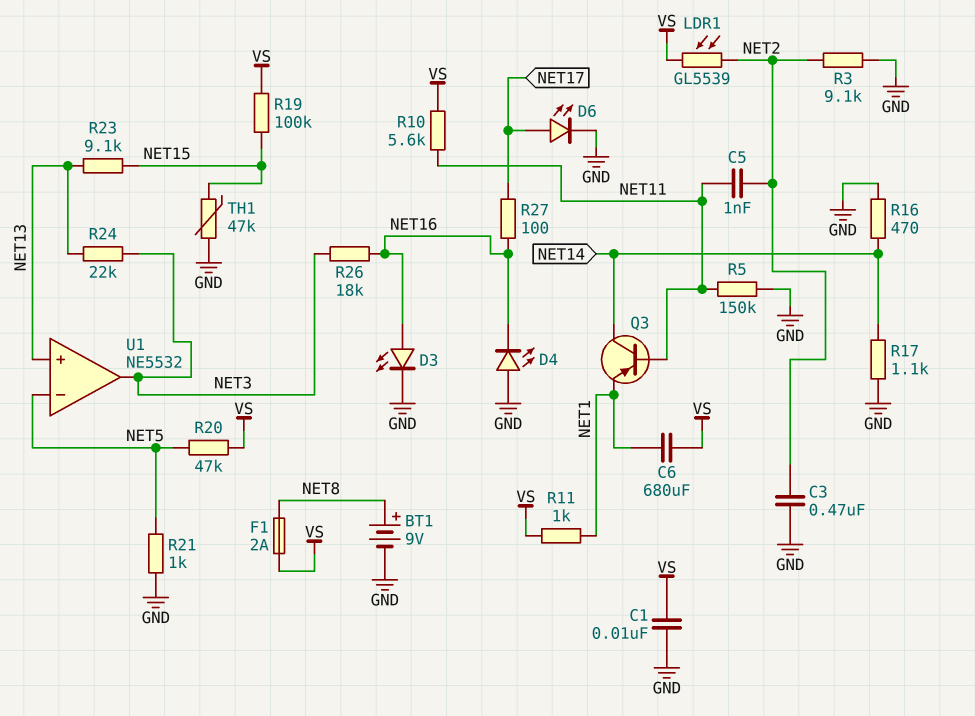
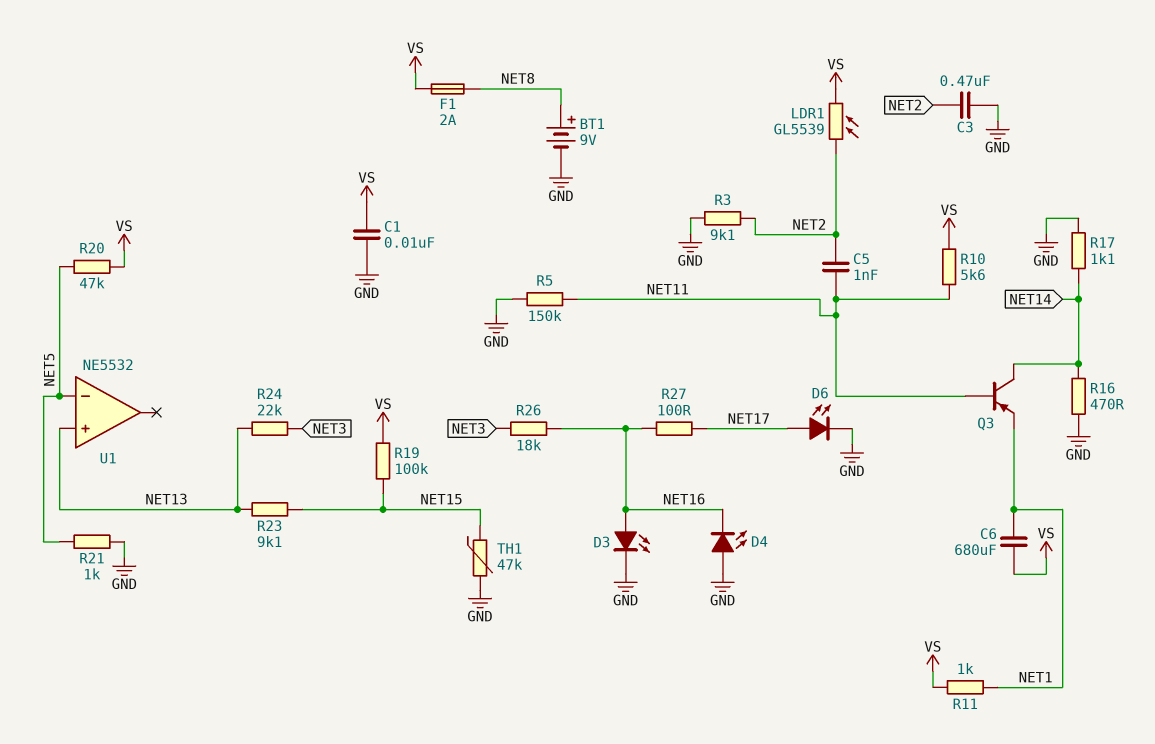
U1 pin out: NET3 -> none

